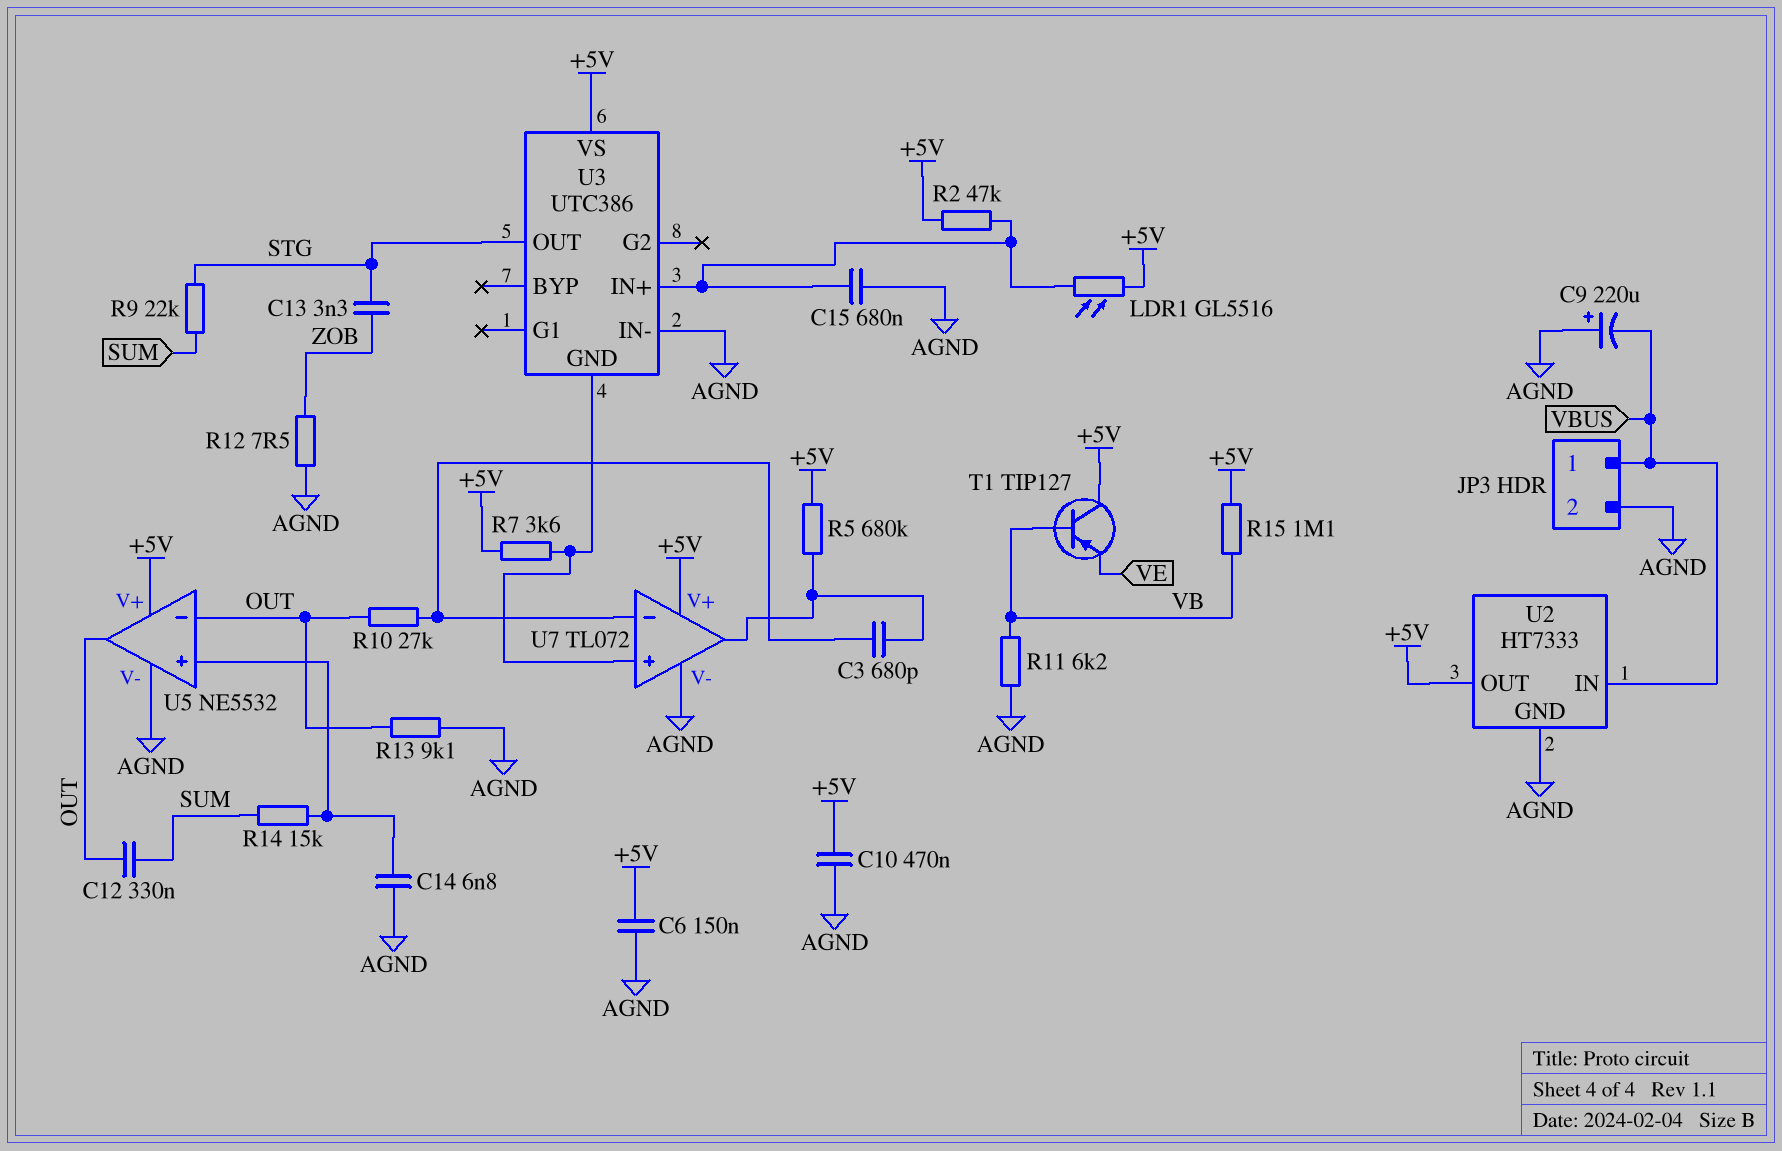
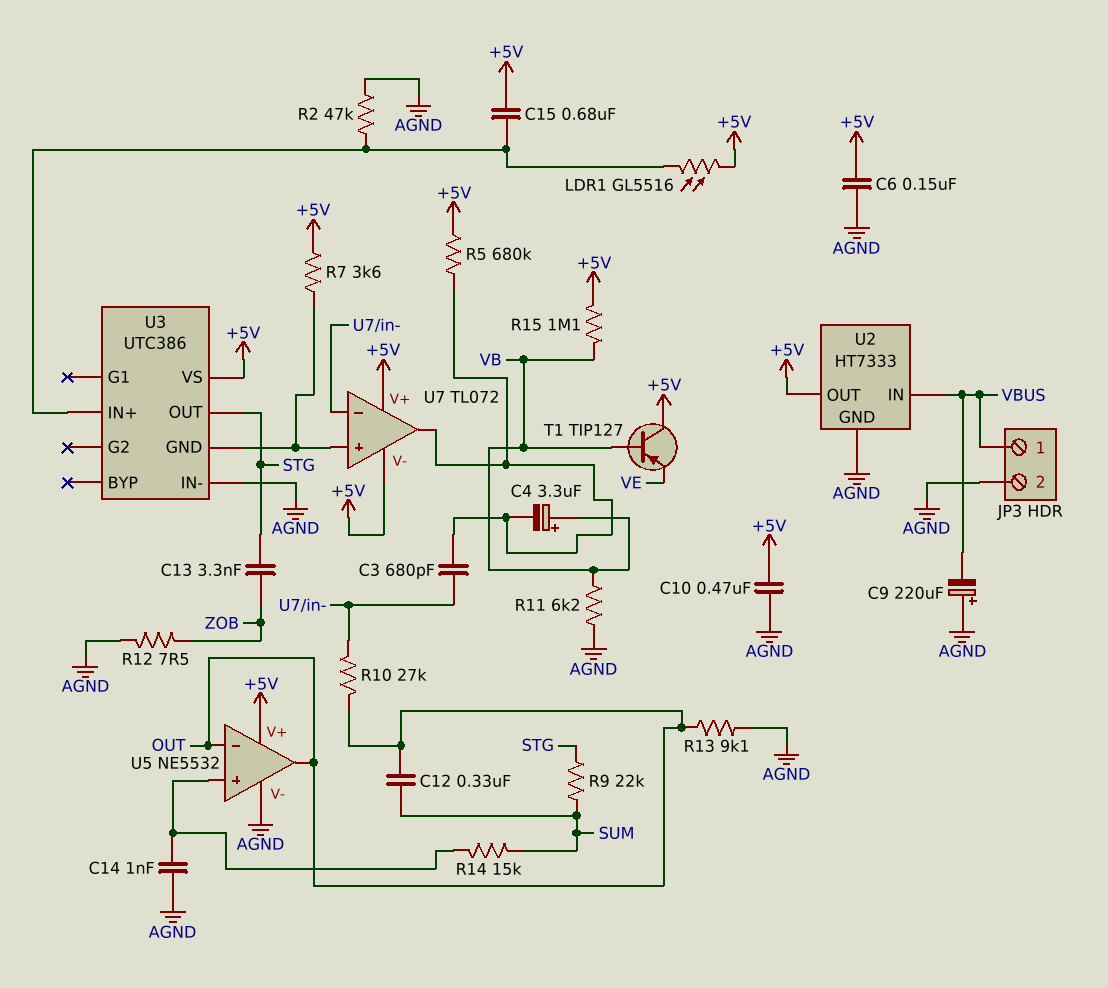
C4: none -> 3.3uF (plus VB, minus U7/out)
C14: 6.8nF (AGND, U5/in+) -> 1nF (AGND, U5/in+)
C15: 680nF (AGND, U3/IN+) -> 680nF (+5V, U3/IN+)
R2: 47k (+5V, U3/IN+) -> 47k (AGND, U3/IN+)
U7 pin V-: AGND -> +5V

